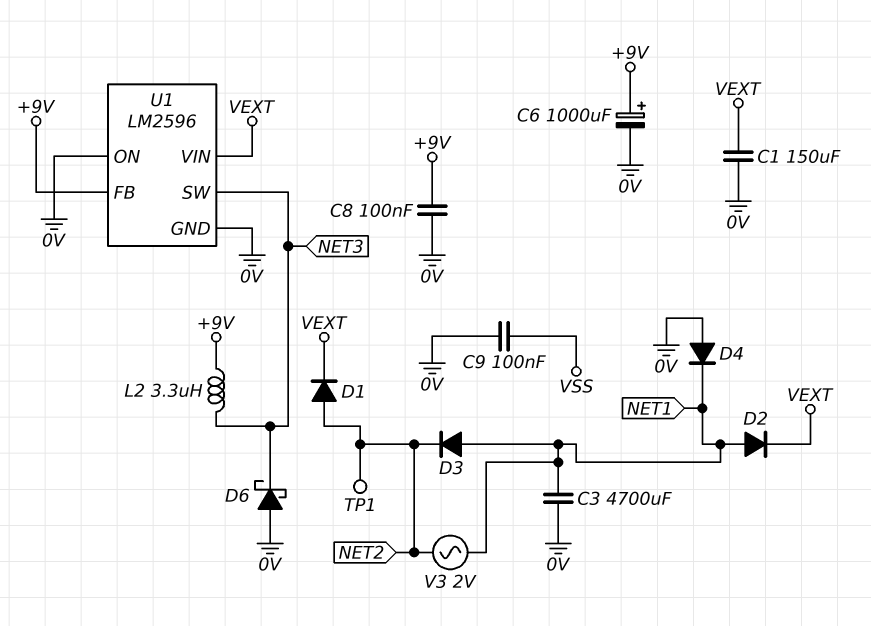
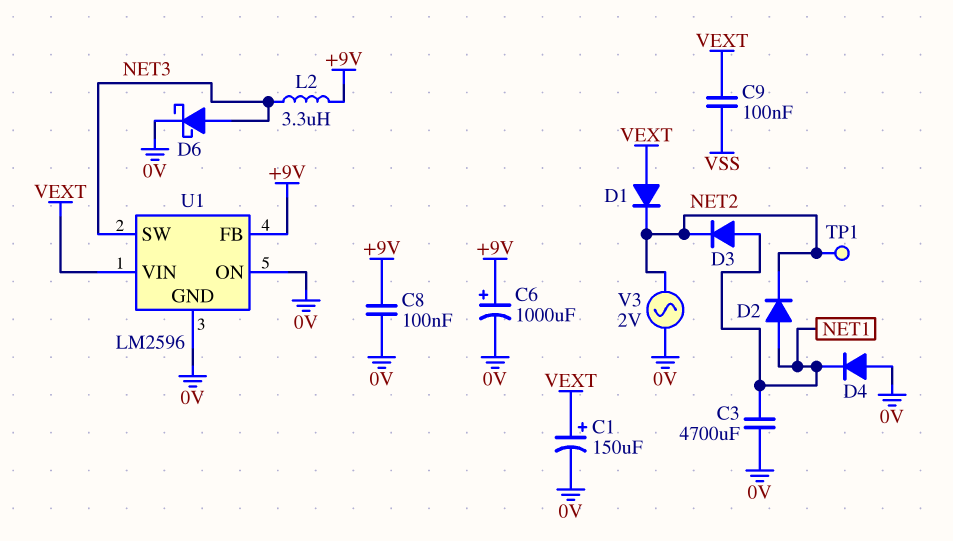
C1: 150uF (0V, VEXT) -> 150uF (plus VEXT, minus 0V)
C9: 100nF (0V, VSS) -> 100nF (VEXT, VSS)
D1: diode (A NET2, K VEXT) -> diode (A VEXT, K NET2)
D2: diode (A NET1, K VEXT) -> diode (A NET1, K NET2)
D6: schottky (A 0V, K NET3) -> schottky (A NET3, K 0V)
V3: AC 2V (NET1, NET2) -> AC 2V (0V, NET2)

